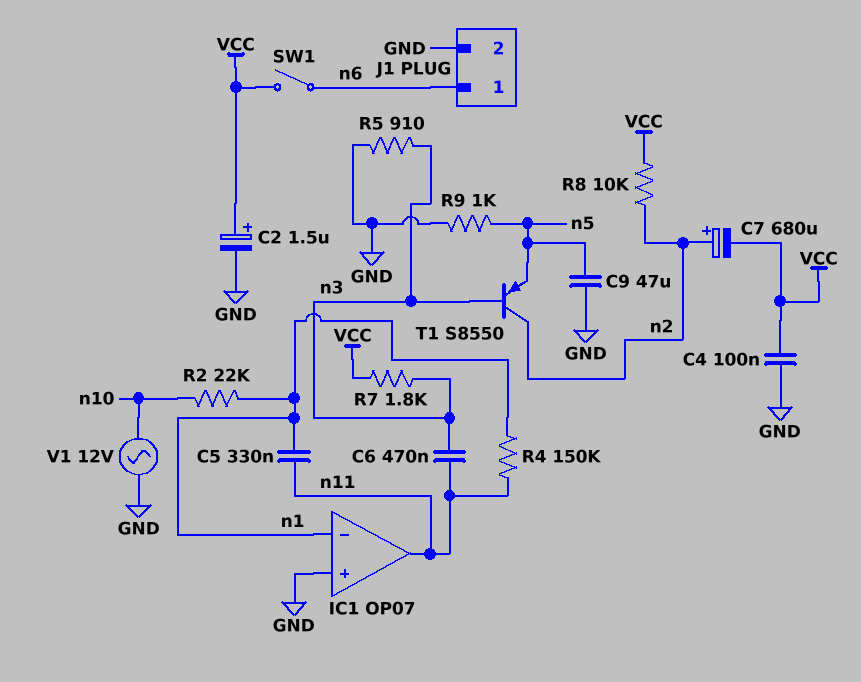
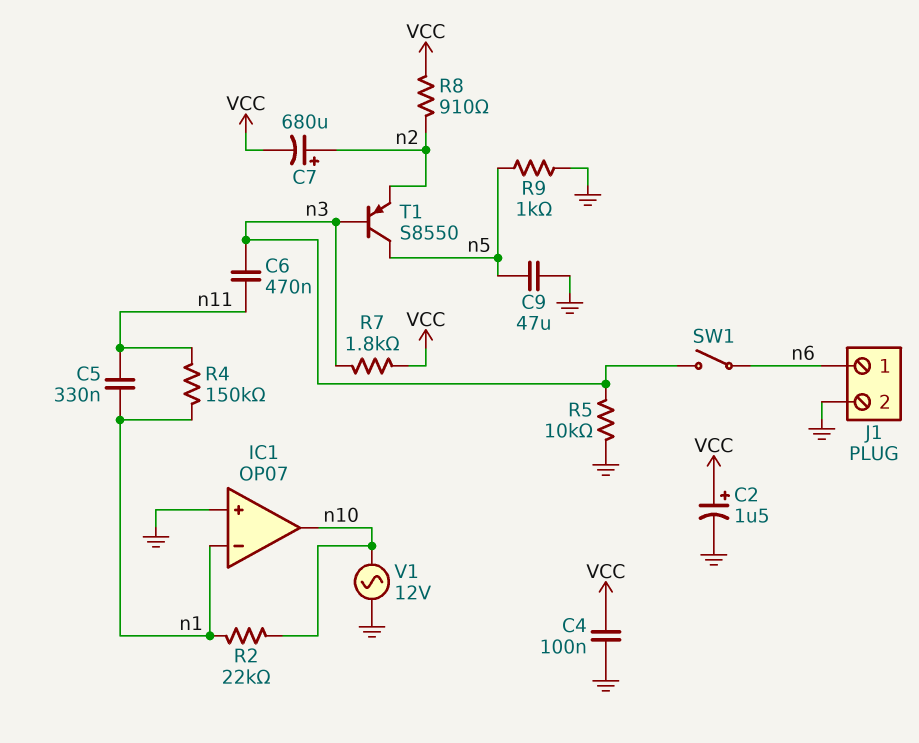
IC1 pin out: n11 -> n10
R5: 910 (GND, n3) -> 10k (GND, n3)
R8: 10k (VCC, n2) -> 910 (VCC, n2)
SW1: switch (VCC, n6) -> switch (n3, n6)
T1: PNP S8550 (B n3, C n2, E n5) -> PNP S8550 (B n3, C n5, E n2)

